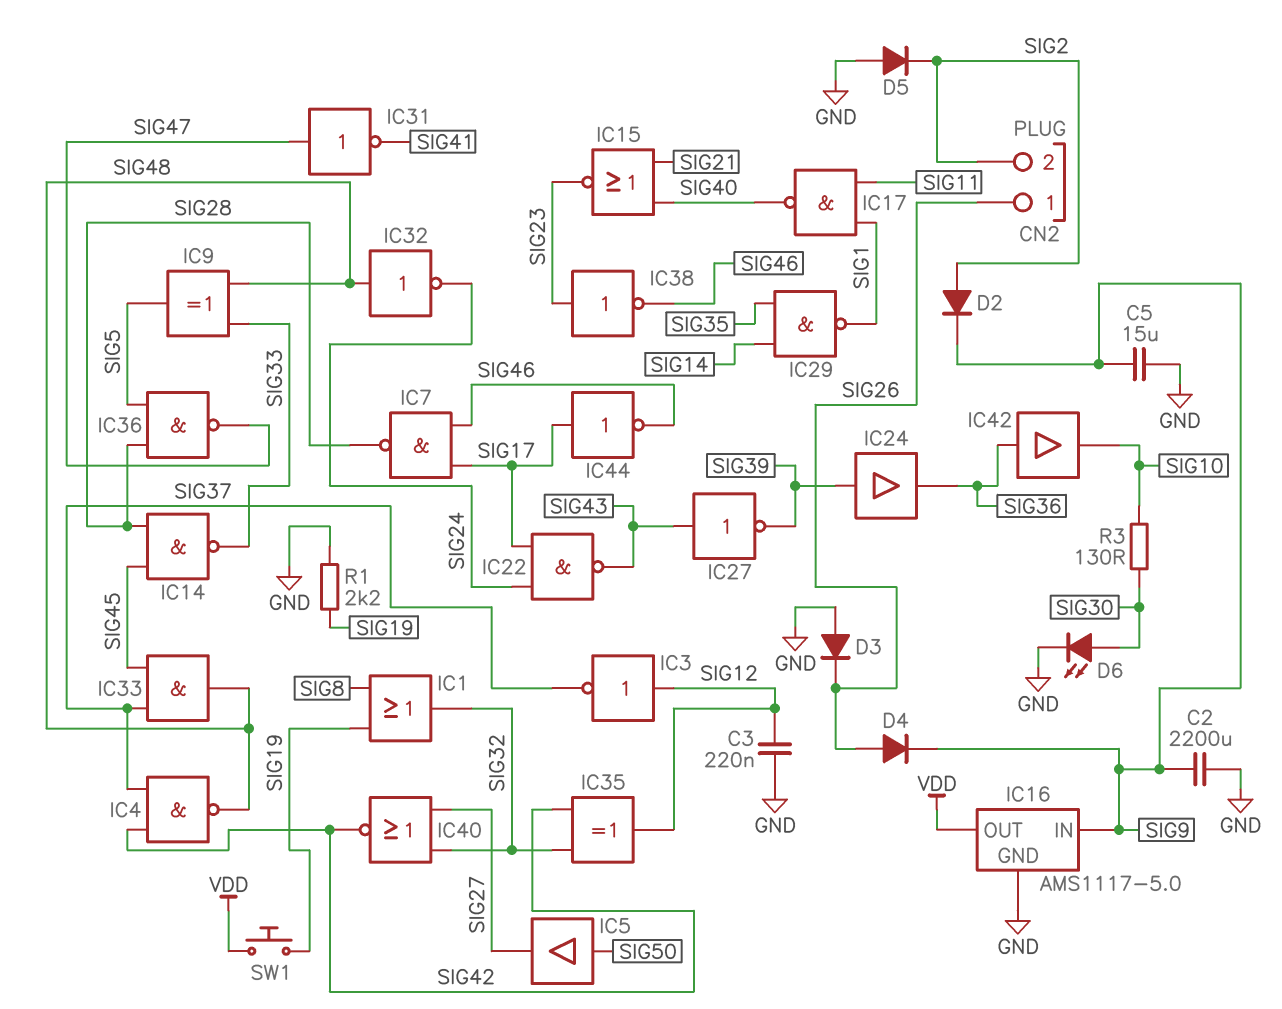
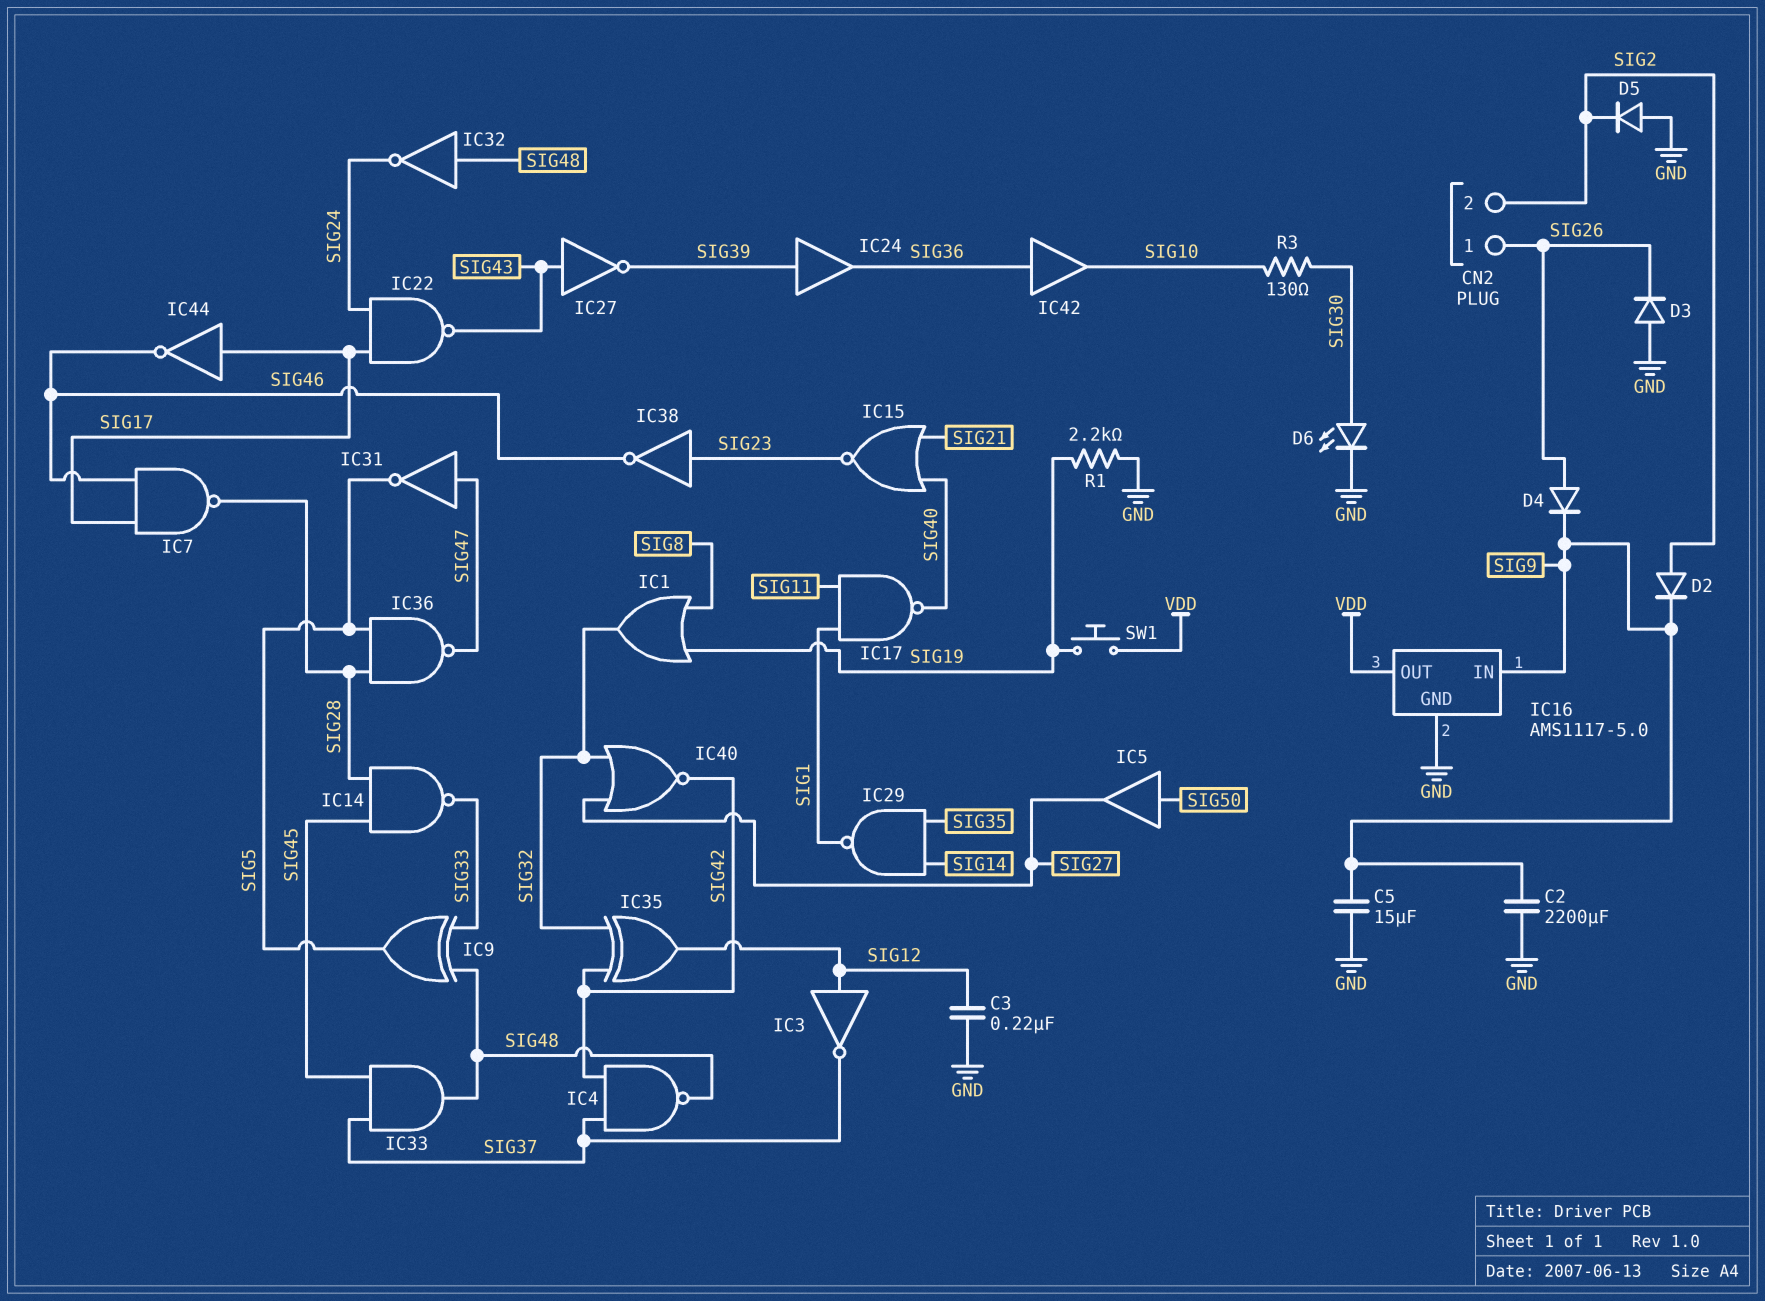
IC31: NOT (in SIG47, out SIG41) -> NOT (in SIG47, out SIG5)

